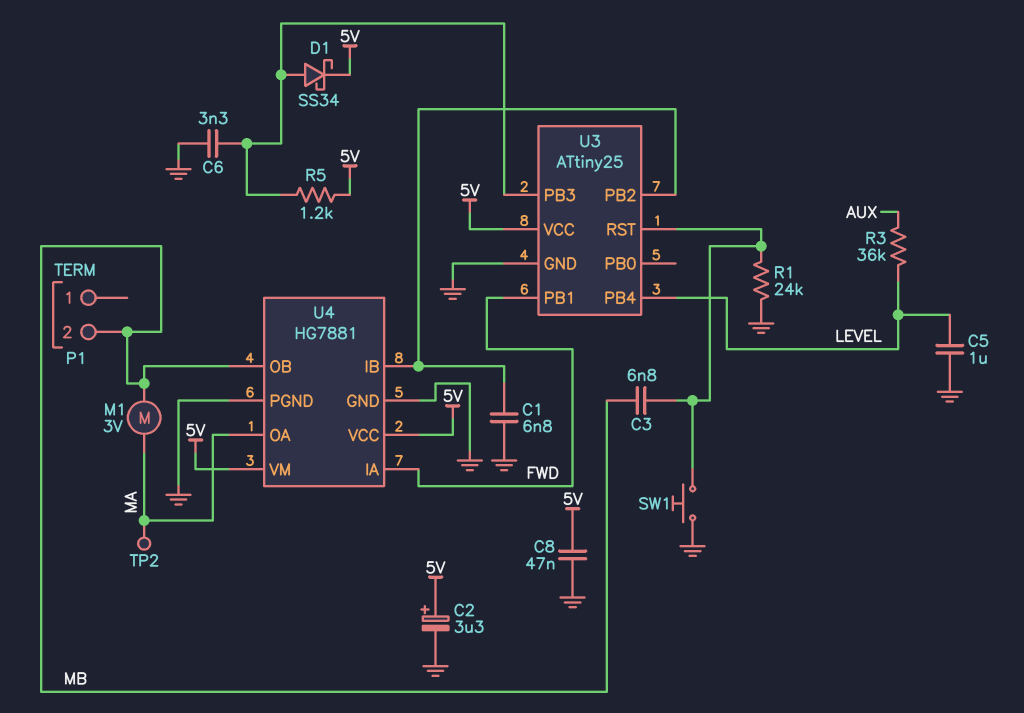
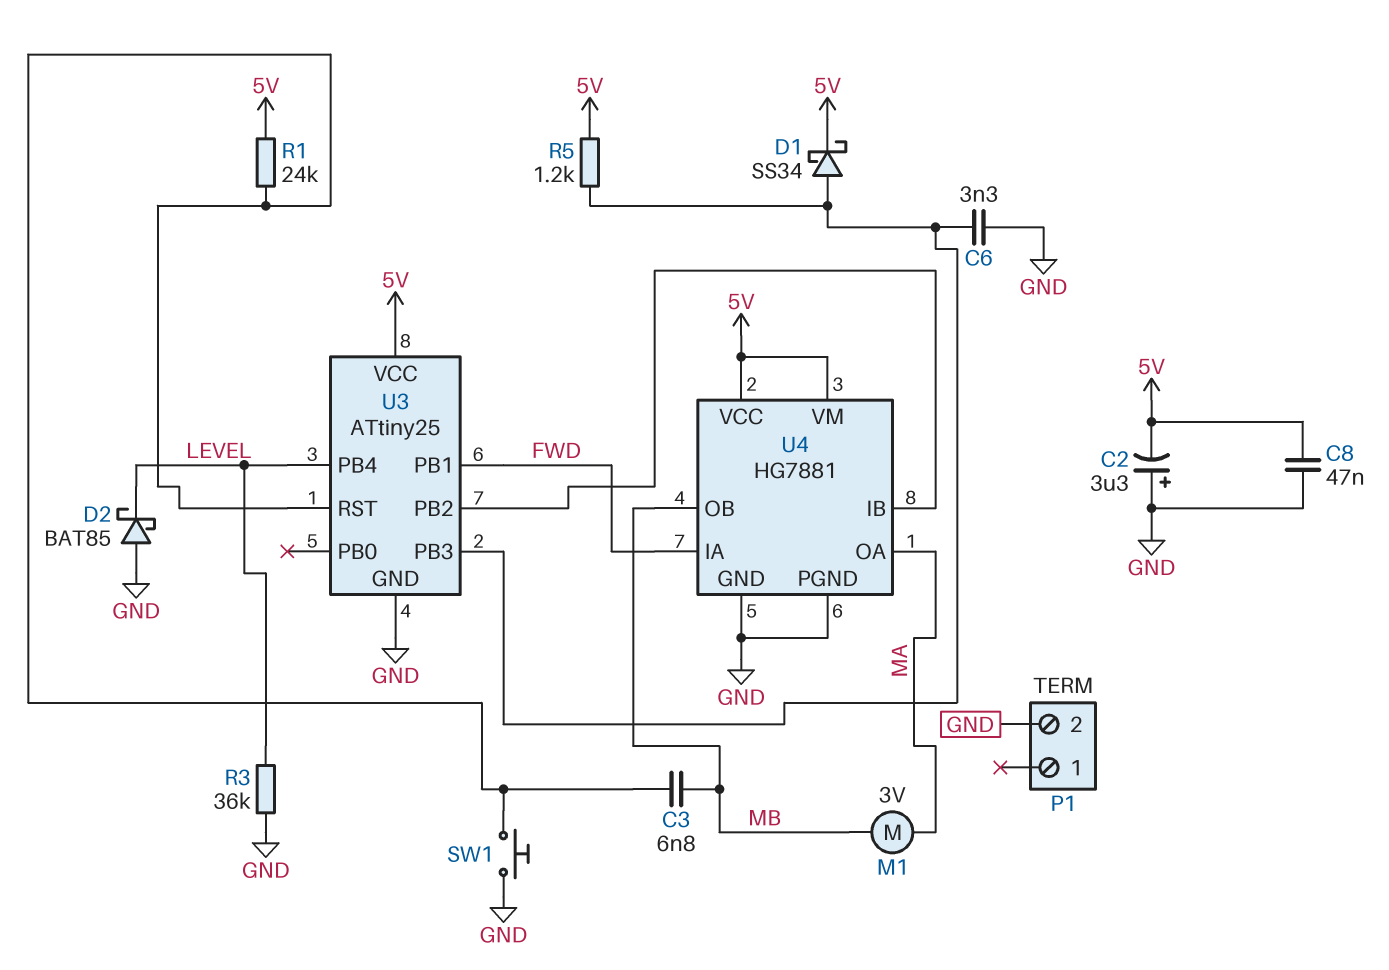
C1: 6.8nF (GND, U3/PB2) -> none
C2: 3.3uF (plus 5V, minus GND) -> 3.3uF (plus GND, minus 5V)
C5: 1uF (GND, LEVEL) -> none
D2: none -> schottky BAT85 (A GND, K LEVEL)
P1 pin 2: MB -> GND
R1: 24k (GND, U3/RST) -> 24k (5V, U3/RST)
R3: 36k (AUX, LEVEL) -> 36k (GND, LEVEL)
TP2: test point (MA) -> none

